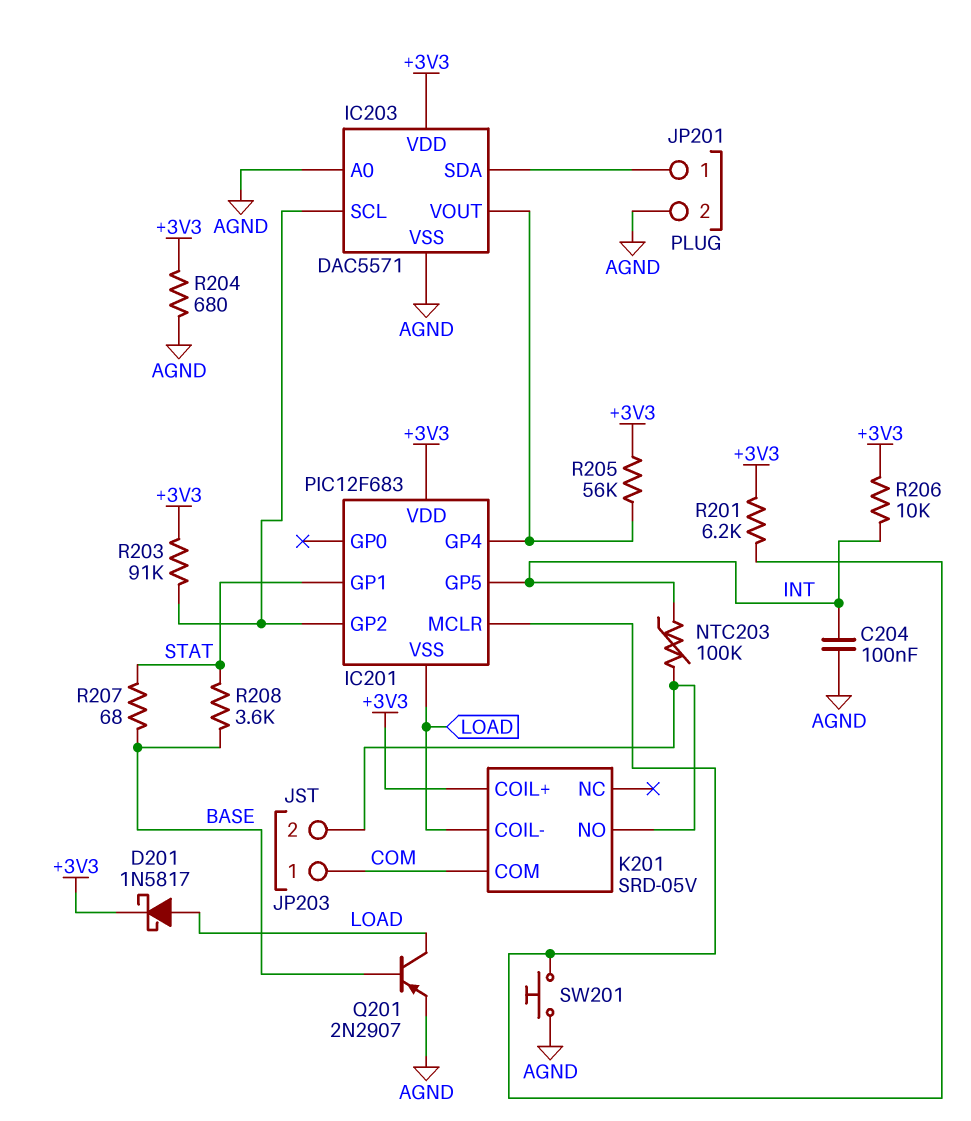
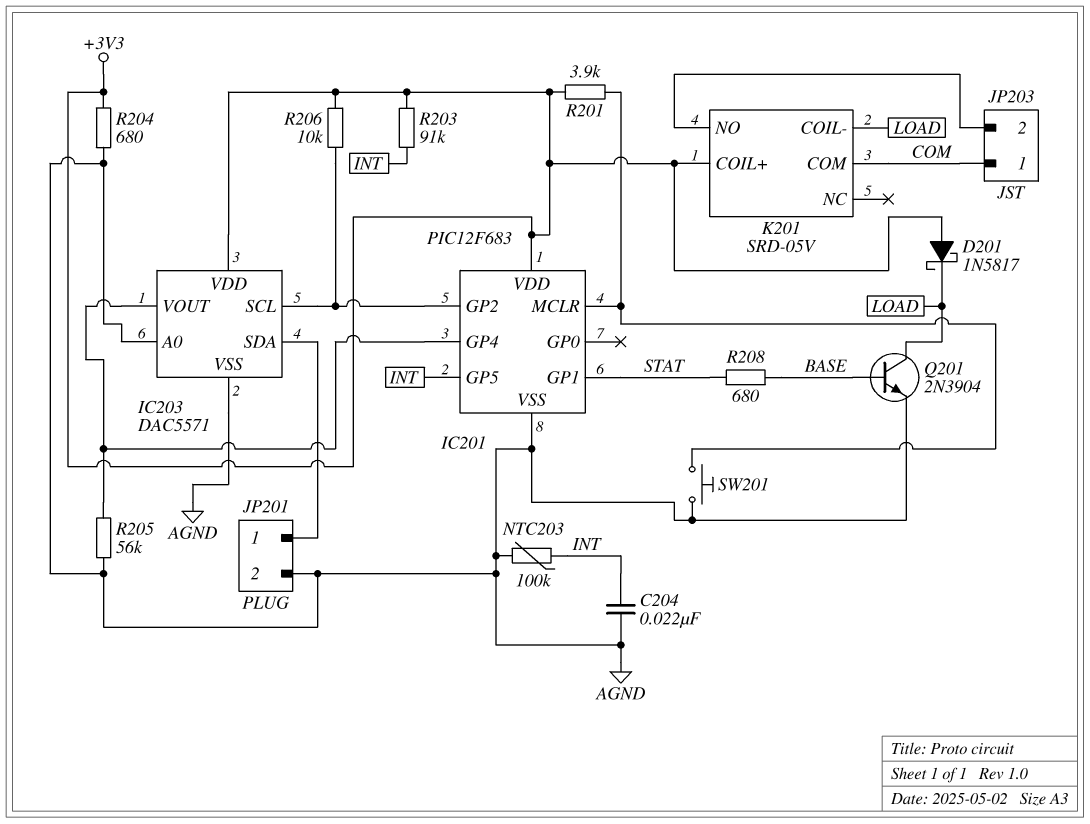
C204: 100nF (AGND, INT) -> 22nF (AGND, INT)
D201: schottky 1N5817 (A LOAD, K +3V3) -> schottky 1N5817 (A +3V3, K LOAD)
IC201 pin VSS: LOAD -> AGND
NTC203: 100k (INT, JP203/2) -> 100k (AGND, INT)
Q201: PNP 2N2907 (B BASE, C LOAD, E AGND) -> NPN 2N3904 (B BASE, C LOAD, E AGND)
R201: 6.2k (+3V3, IC201/MCLR) -> 3.9k (+3V3, IC201/MCLR)
R203: 91k (+3V3, IC201/GP2) -> 91k (+3V3, INT)
R205: 56k (+3V3, IC201/GP4) -> 56k (AGND, IC201/GP4)
R206: 10k (+3V3, INT) -> 10k (+3V3, IC201/GP2)
R207: 68 (BASE, STAT) -> none
R208: 3.6k (BASE, STAT) -> 680 (BASE, STAT)

